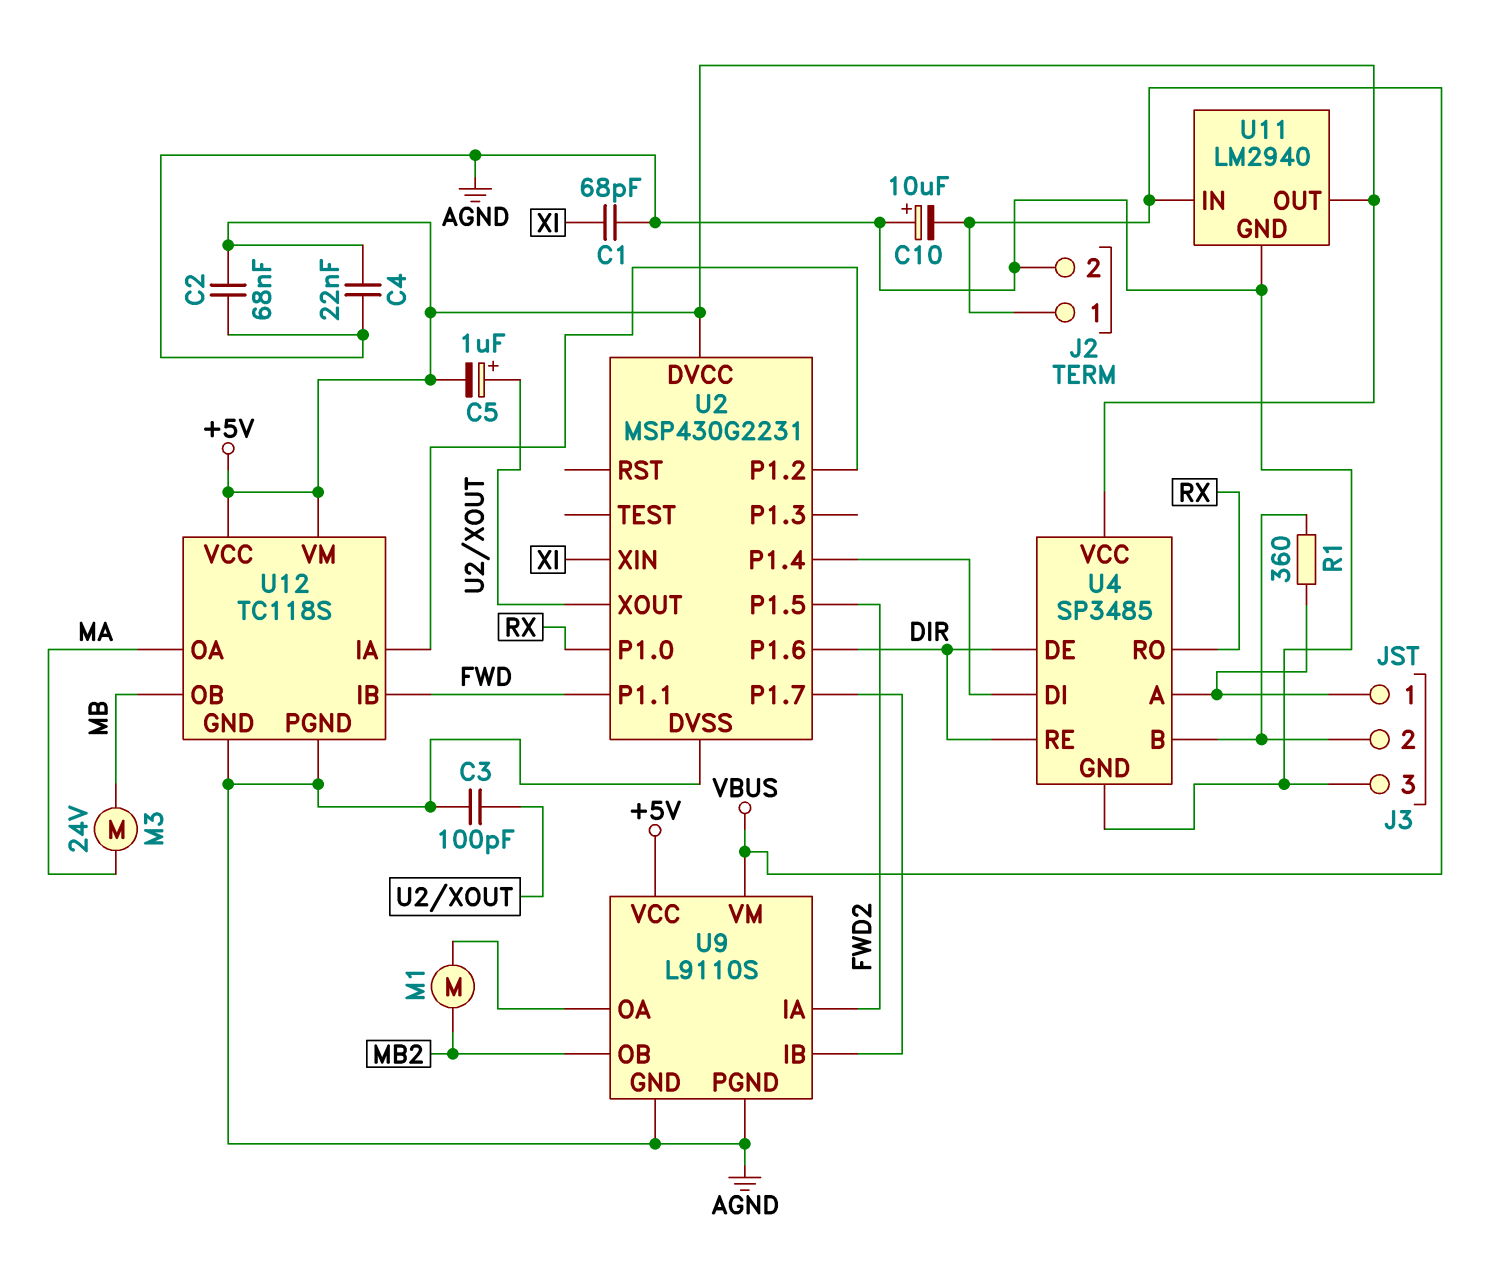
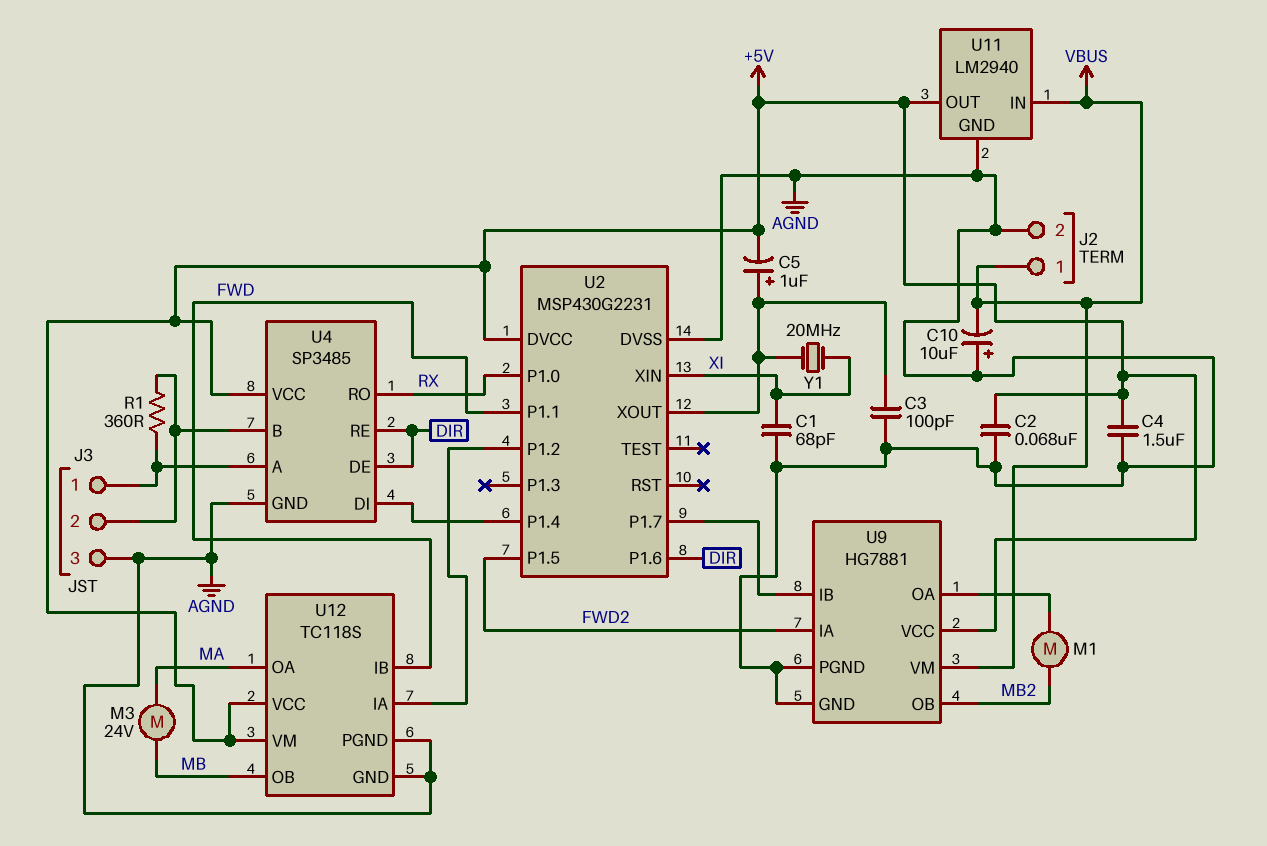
C4: 22nF (+5V, AGND) -> 1.5uF (+5V, AGND)
U9: L9110S -> HG7881
Y1: none -> 20MHz (U2/XOUT, XI)

